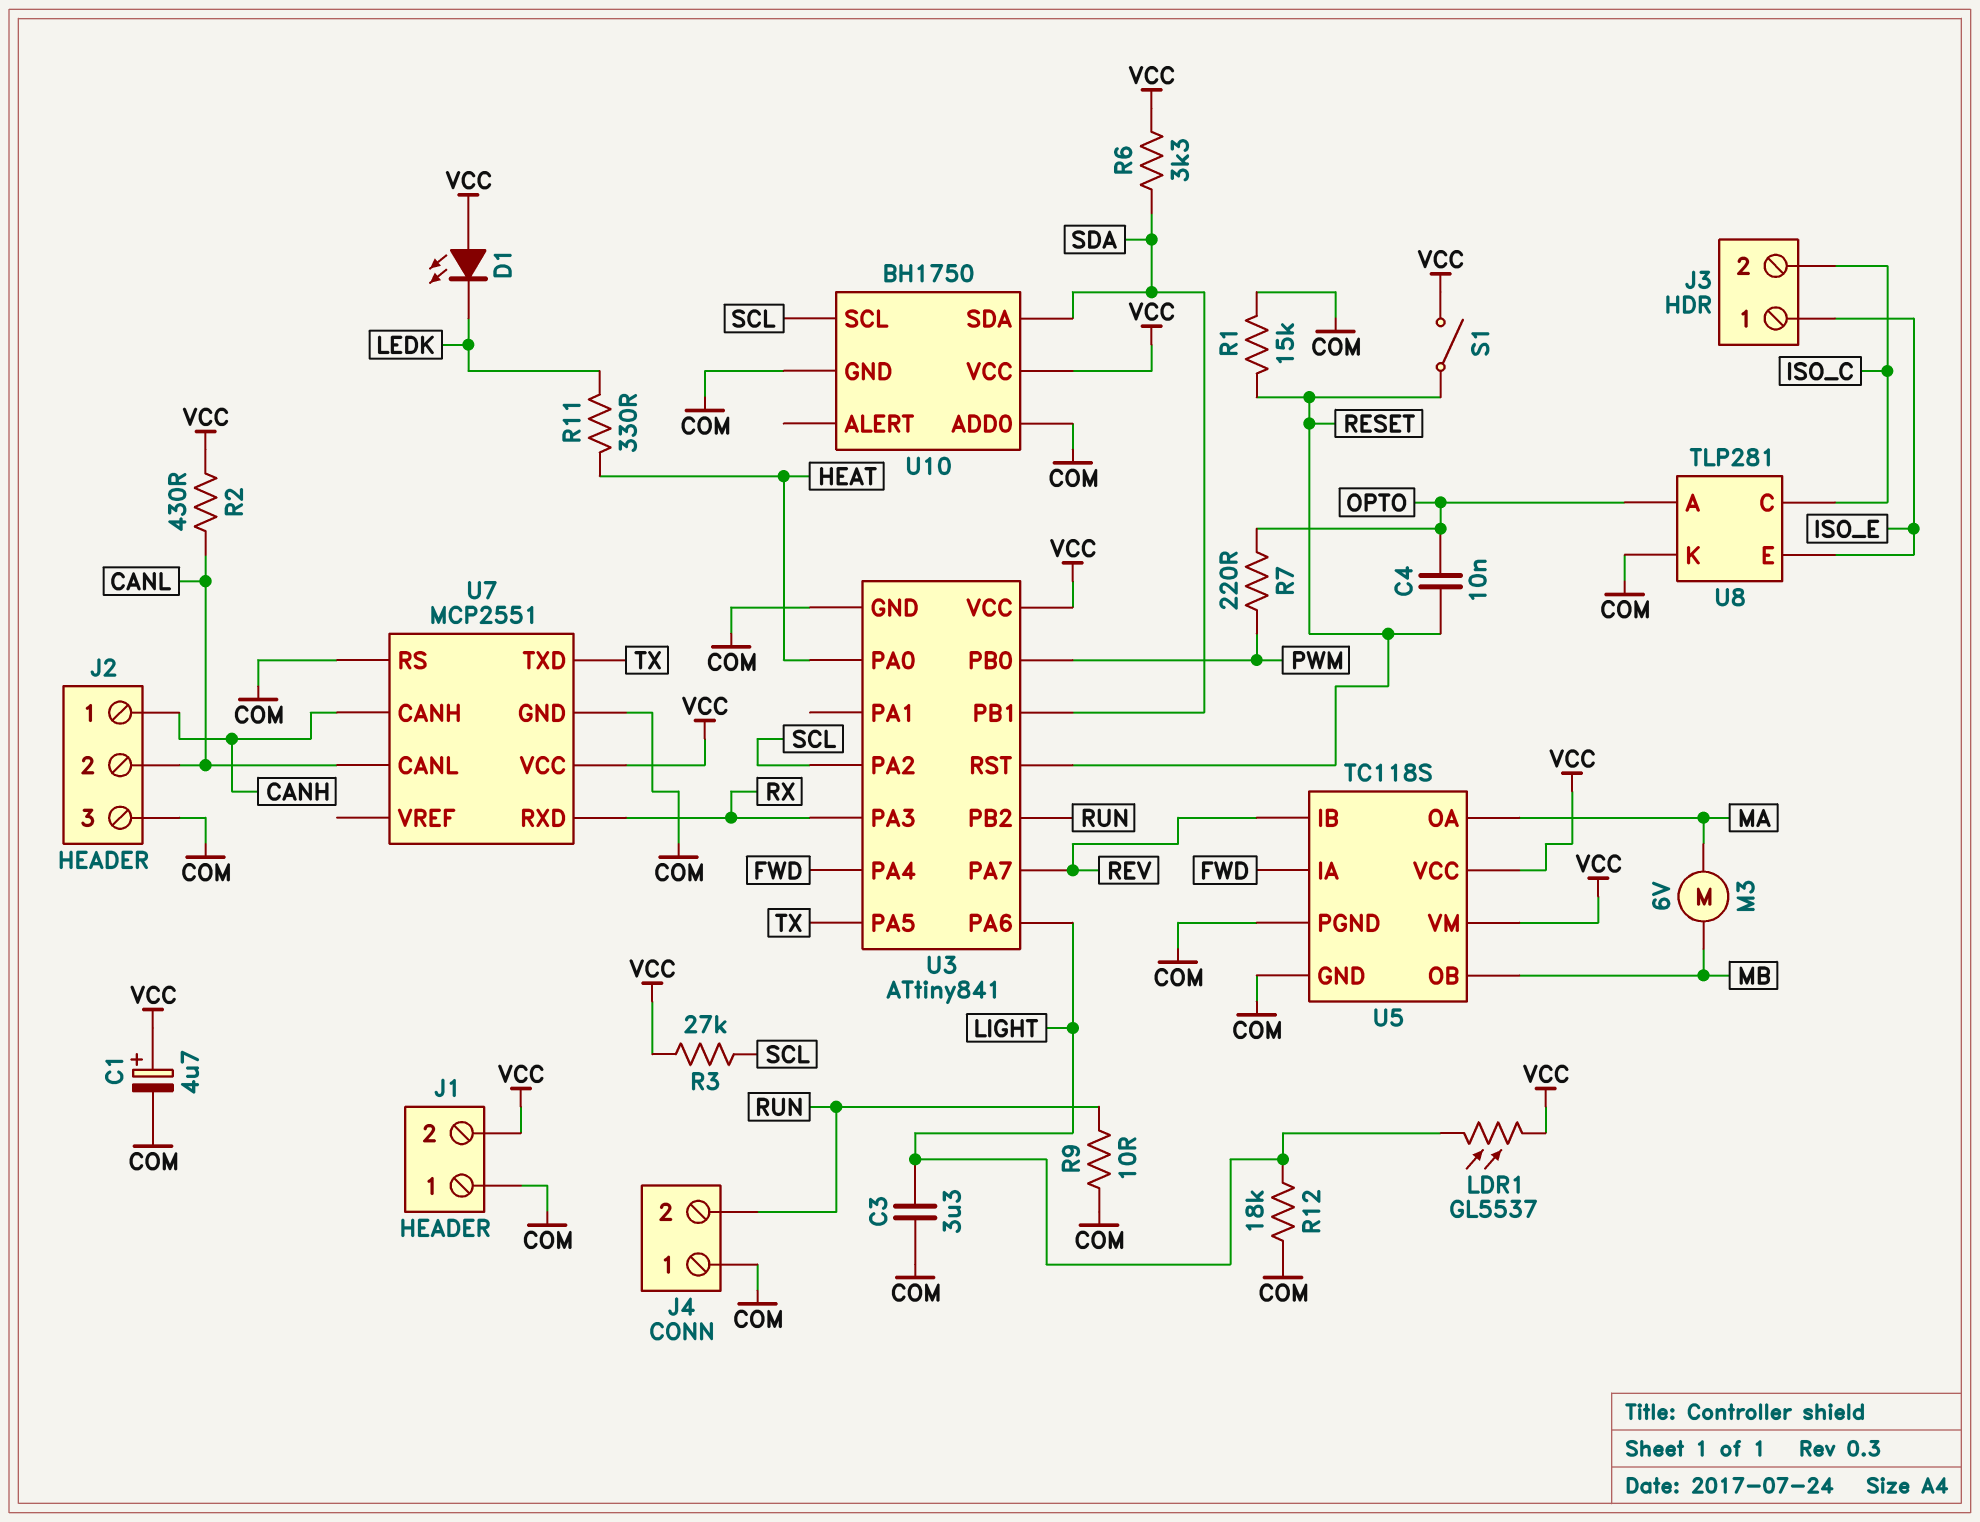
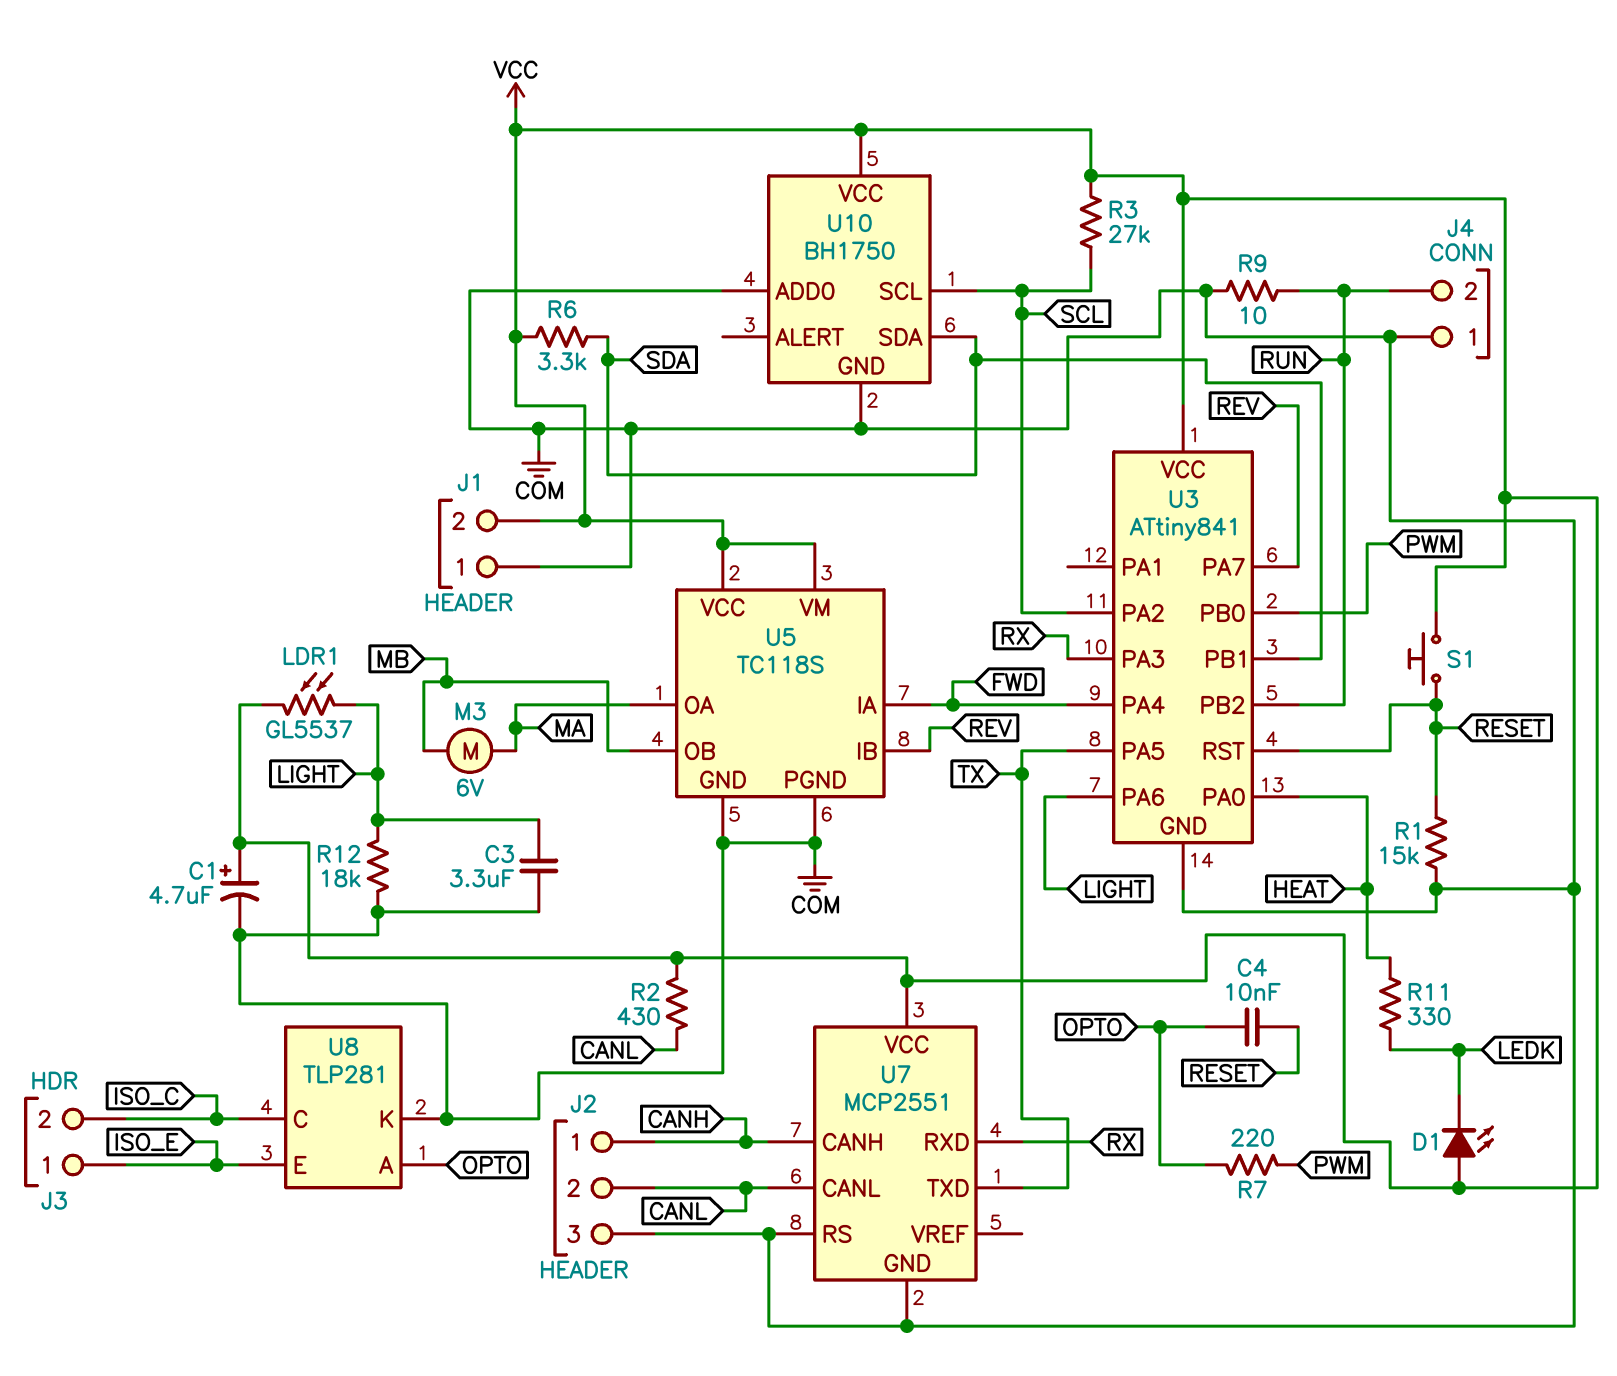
S1: switch (RESET, VCC) -> button (RESET, VCC)

